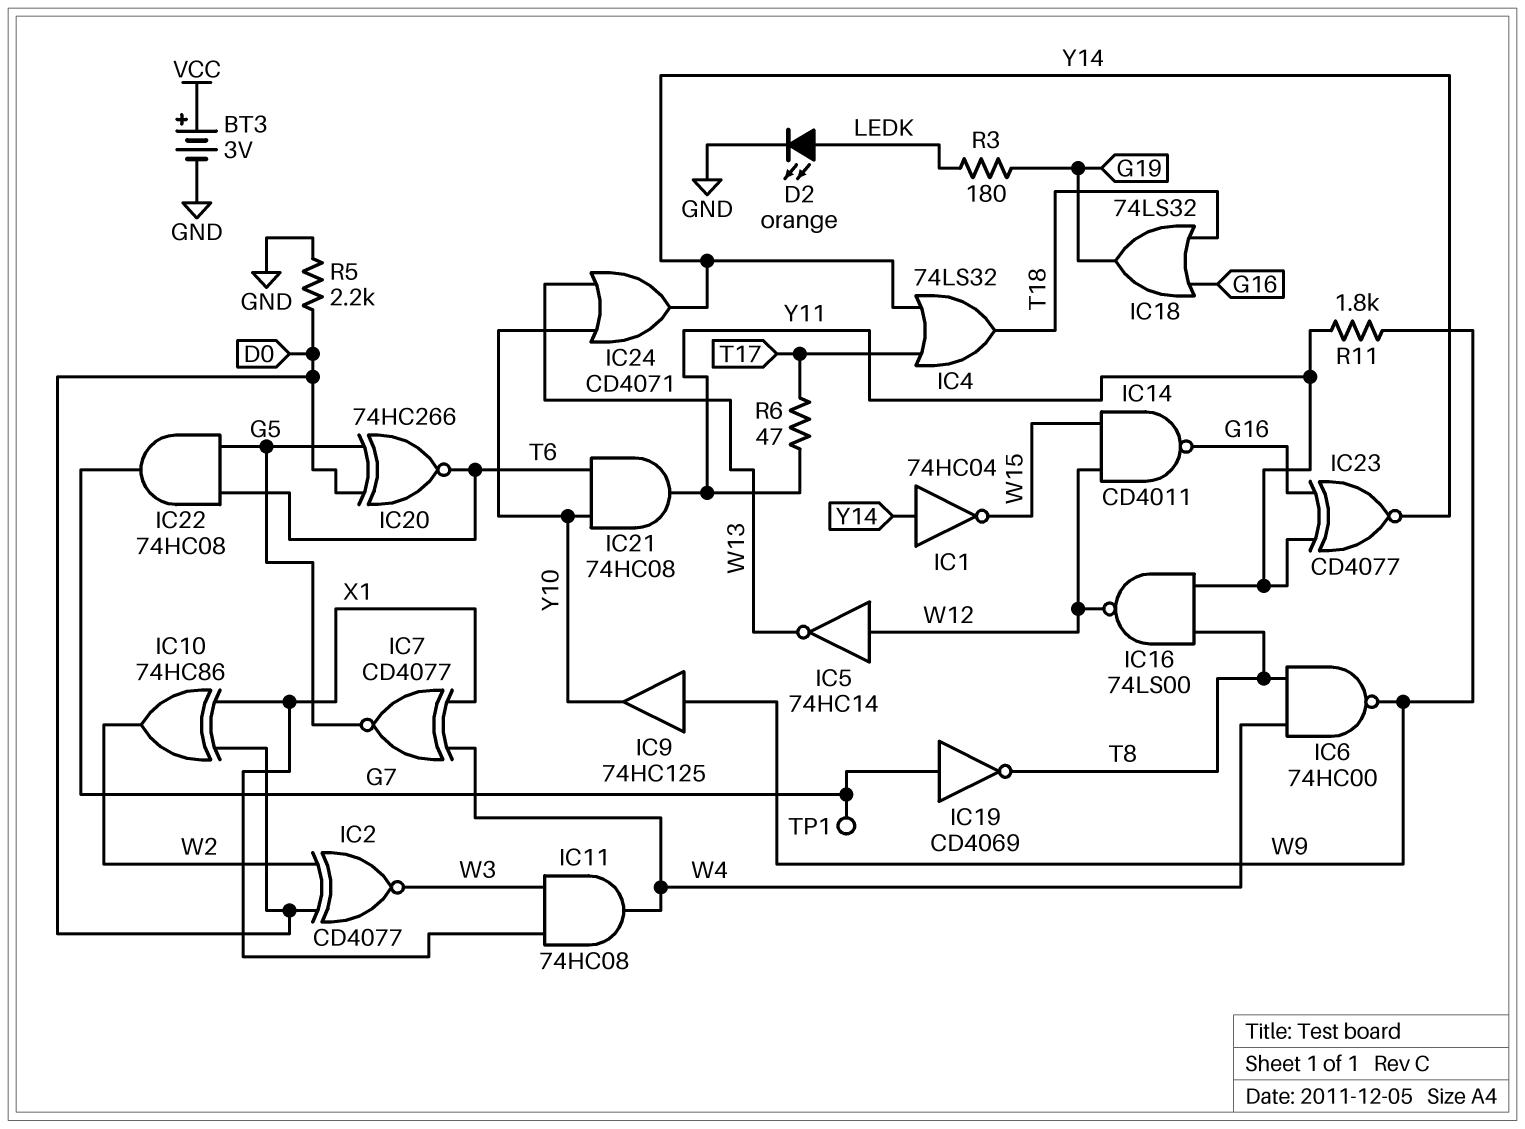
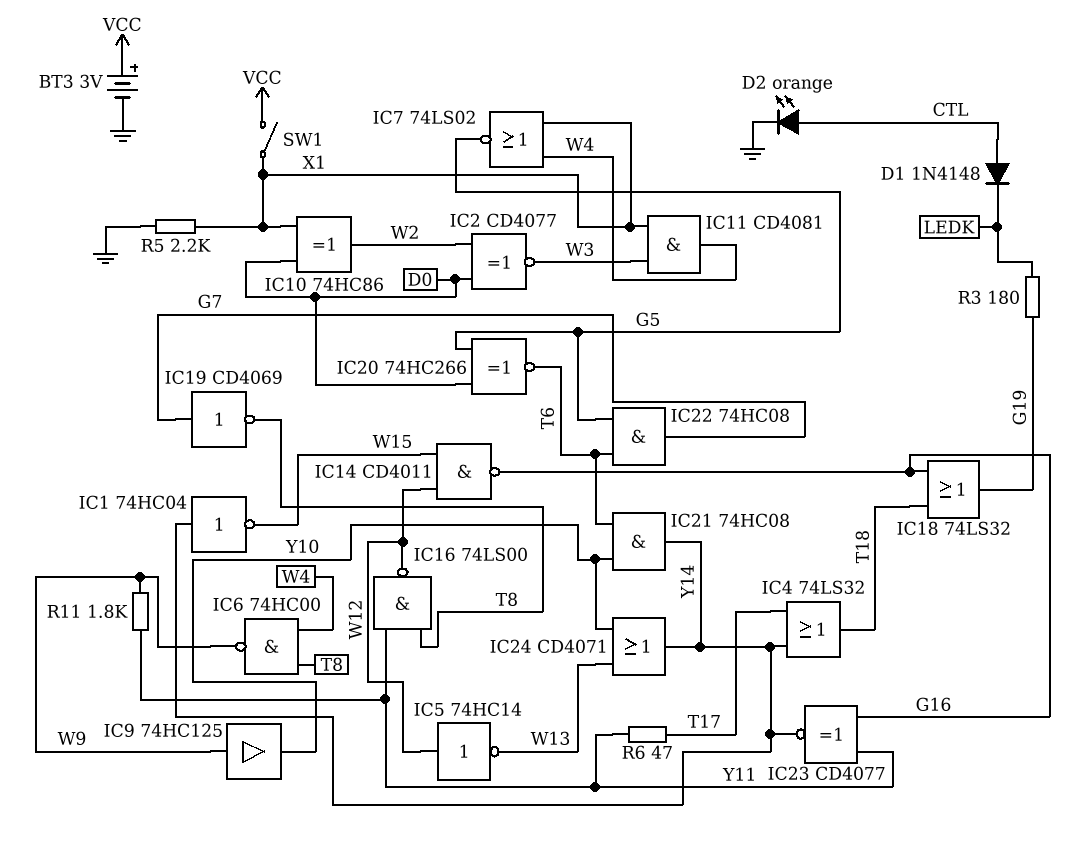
D1: none -> diode 1N4148 (A CTL, K LEDK)
D2: LED orange (A LEDK, K GND) -> LED orange (A CTL, K GND)
IC7: XNOR CD4077 (in W4, in X1, out G5) -> NOR 74LS02 (in W4, in X1, out G5)
IC11: AND 74HC08 (in W3, in X1, out W4) -> AND CD4081 (in W3, in X1, out W4)
IC21: AND 74HC08 (in T6, in Y10, out Y11) -> AND 74HC08 (in T6, in Y10, out Y14)
R5: 2.2k (D0, GND) -> 2.2k (GND, X1)
SW1: none -> switch (VCC, X1)
TP1: test point (G7) -> none

